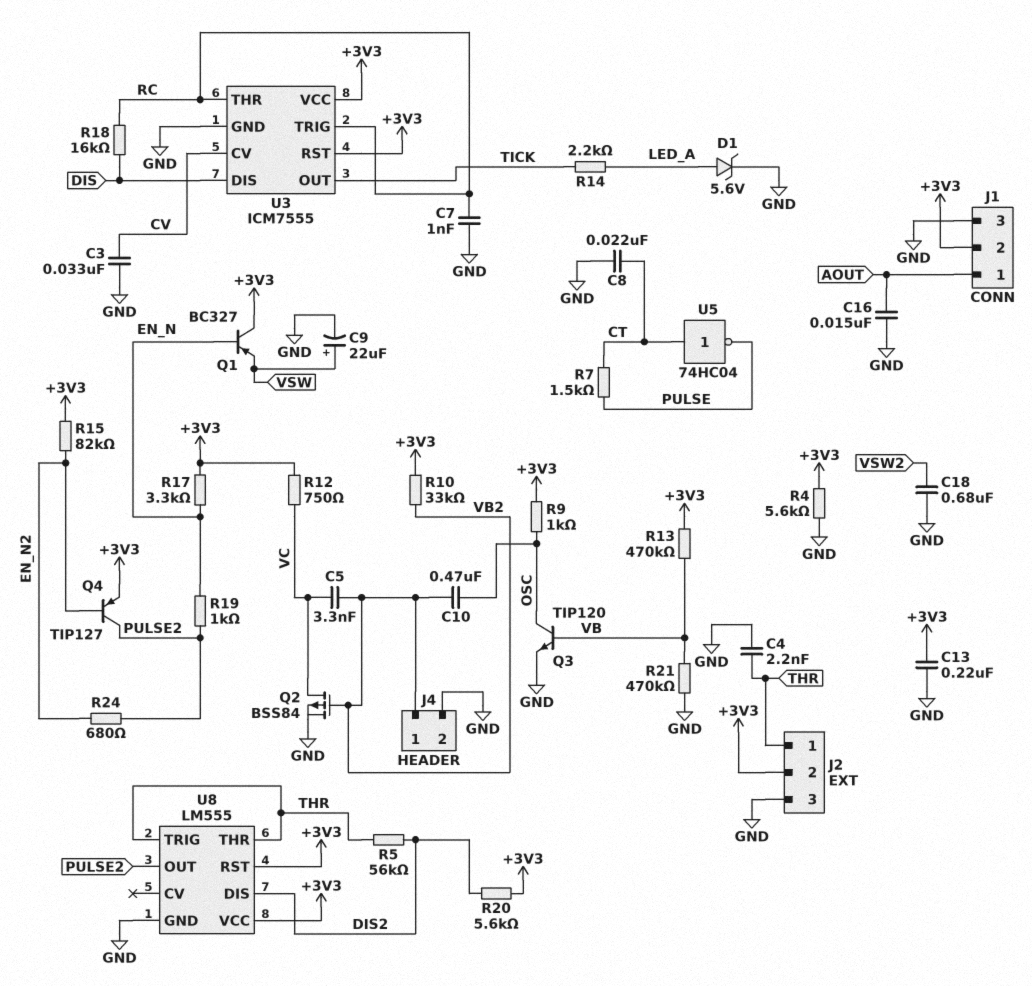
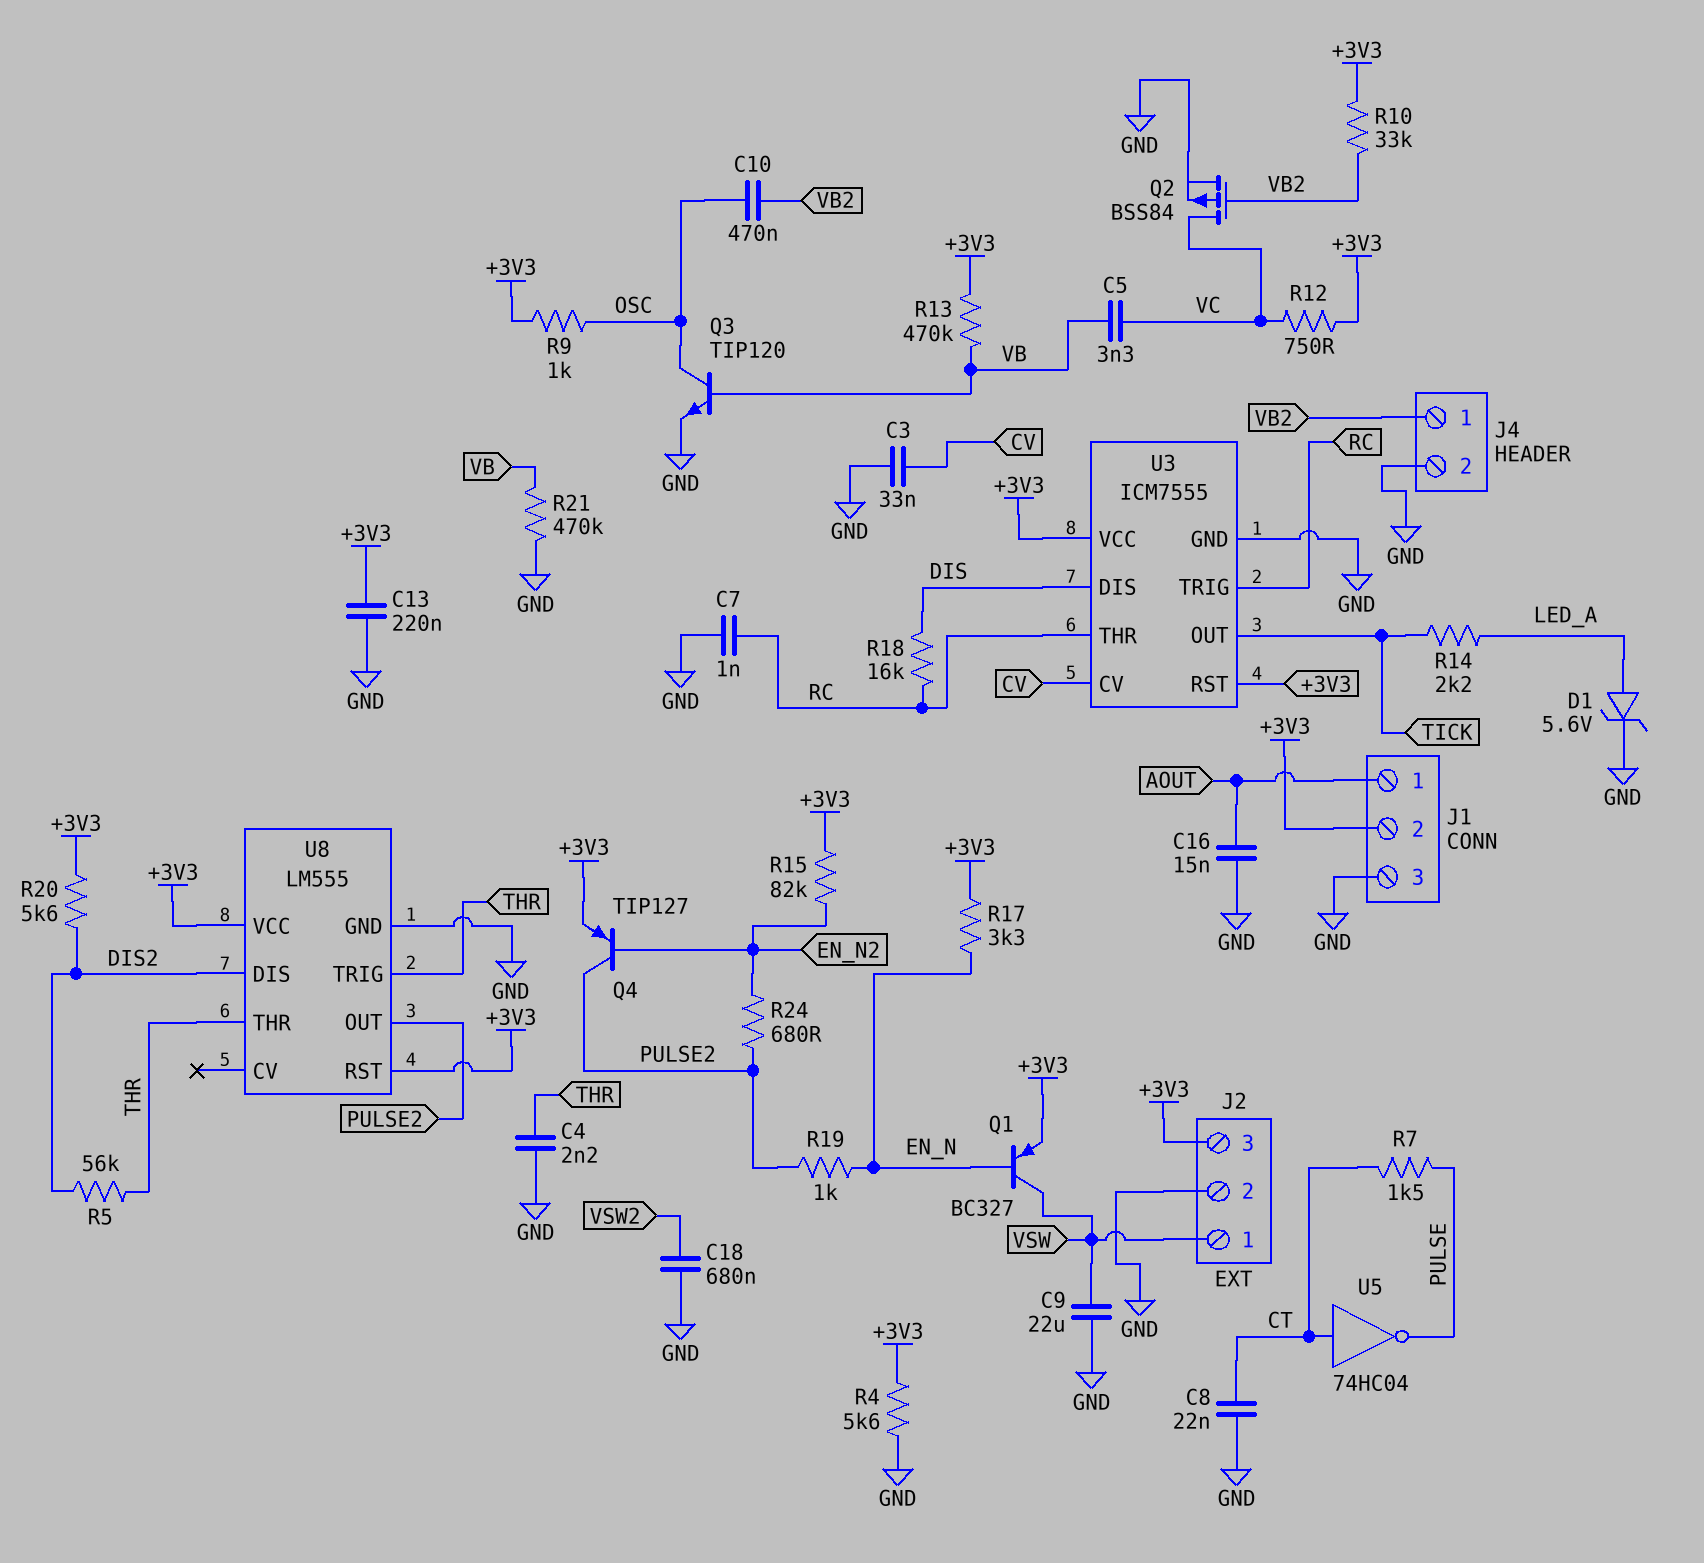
C5: 3.3nF (VB2, VC) -> 3.3nF (VB, VC)
C9: 22uF (plus VSW, minus GND) -> 22uF (GND, VSW)
J2 pin 1: THR -> VSW
J2 pin 2: +3V3 -> GND
J2 pin 3: GND -> +3V3
Q1: PNP BC327 (B EN_N, C +3V3, E VSW) -> PNP BC327 (B EN_N, C VSW, E +3V3)

